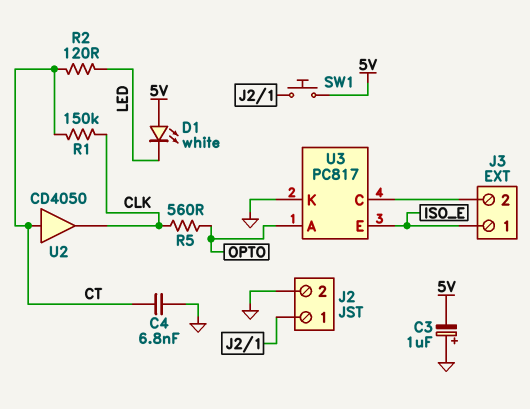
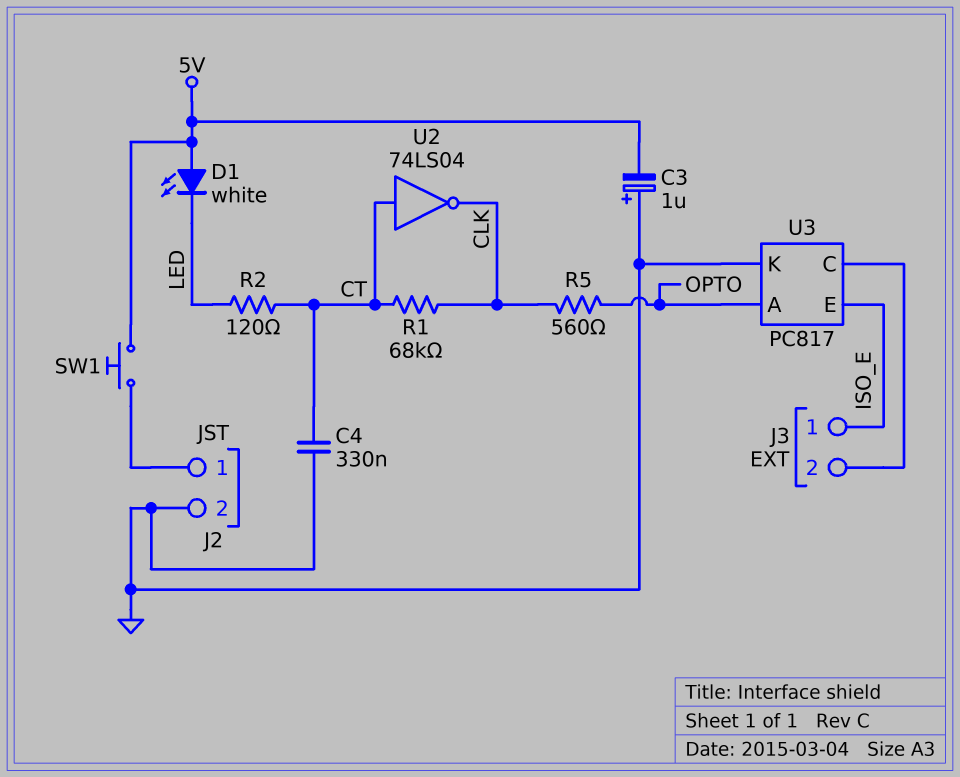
C4: 6.8nF (CT, GND) -> 330nF (CT, GND)
R1: 150k (CLK, CT) -> 68k (CLK, CT)
U2: buffer CD4050 (in CT, out CLK) -> NOT 74LS04 (in CT, out CLK)

